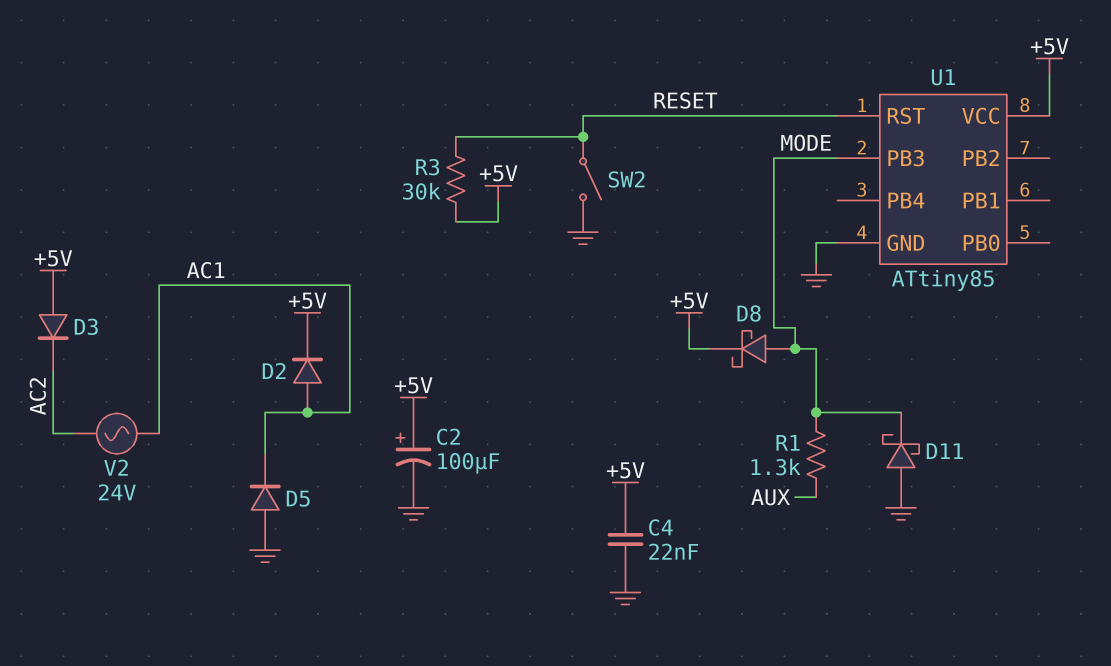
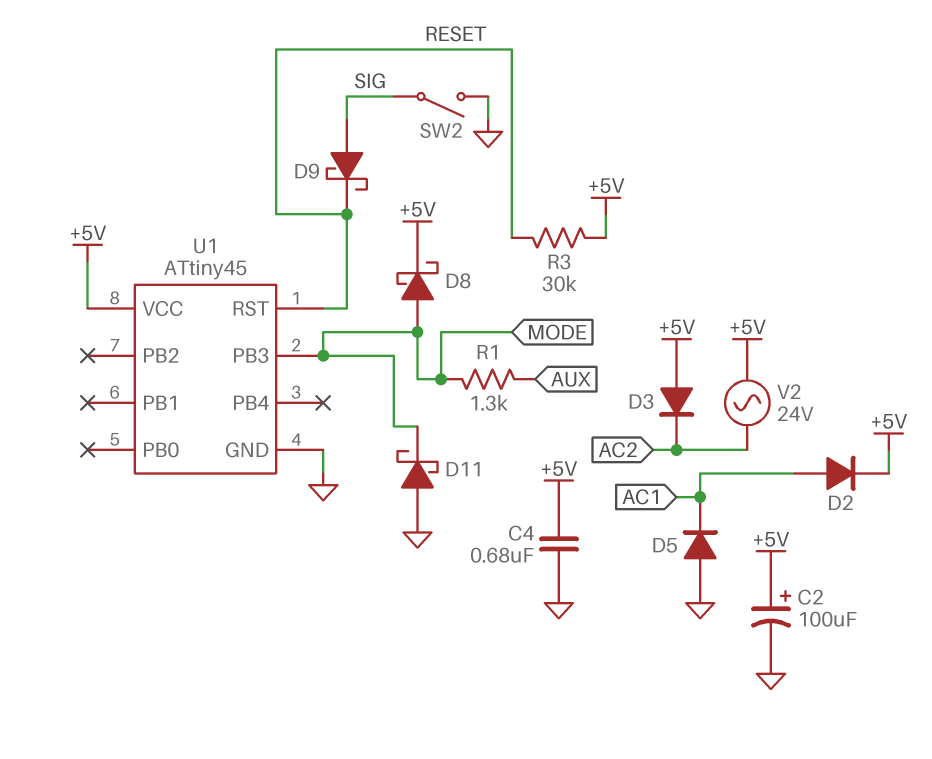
C4: 22nF (+5V, GND) -> 680nF (+5V, GND)
D9: none -> schottky (A SIG, K RESET)
SW2: switch (GND, RESET) -> switch (GND, SIG)
U1: ATtiny85 -> ATtiny45
V2: AC 24V (AC1, AC2) -> AC 24V (+5V, AC2)

